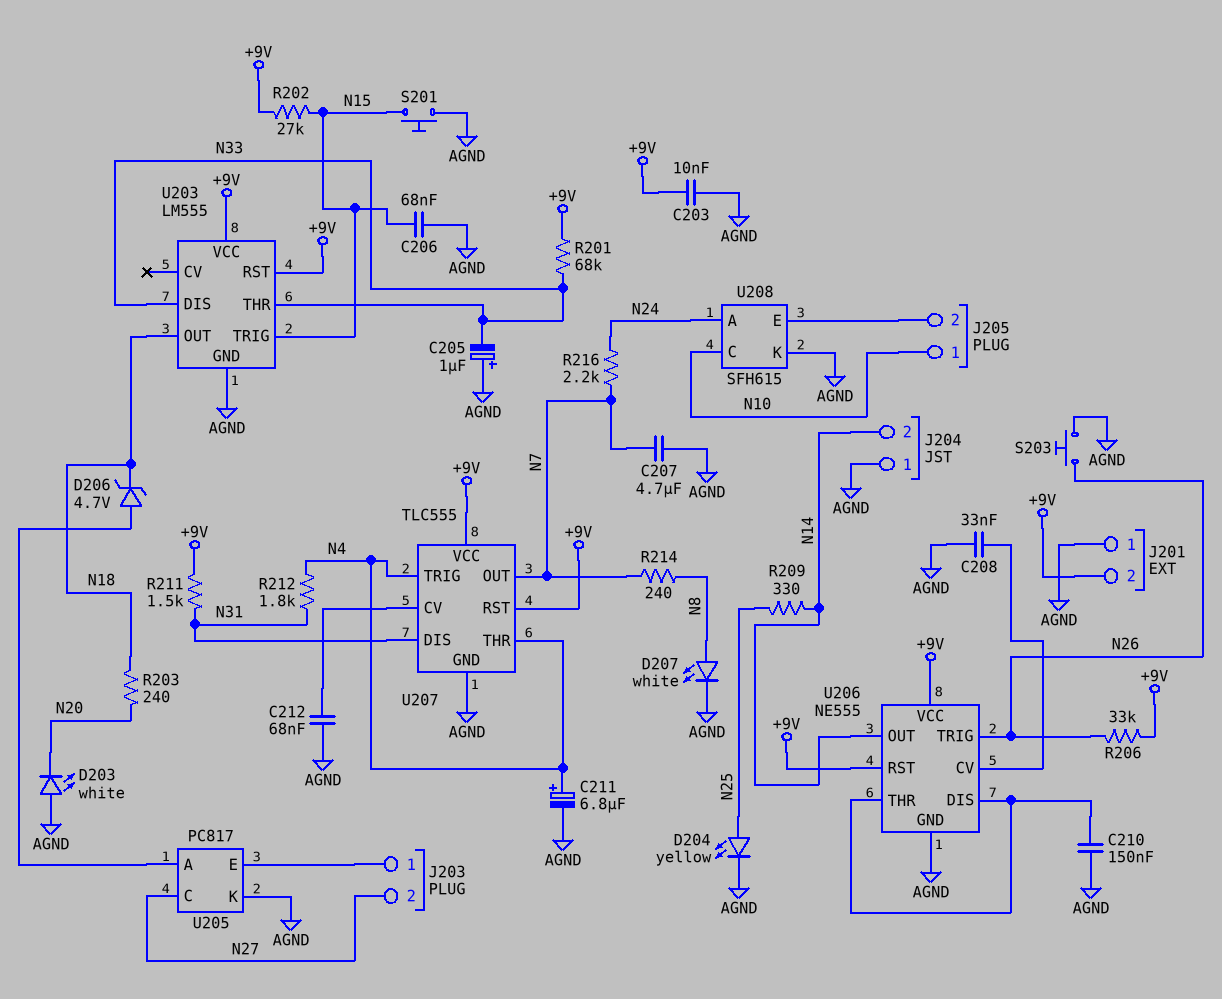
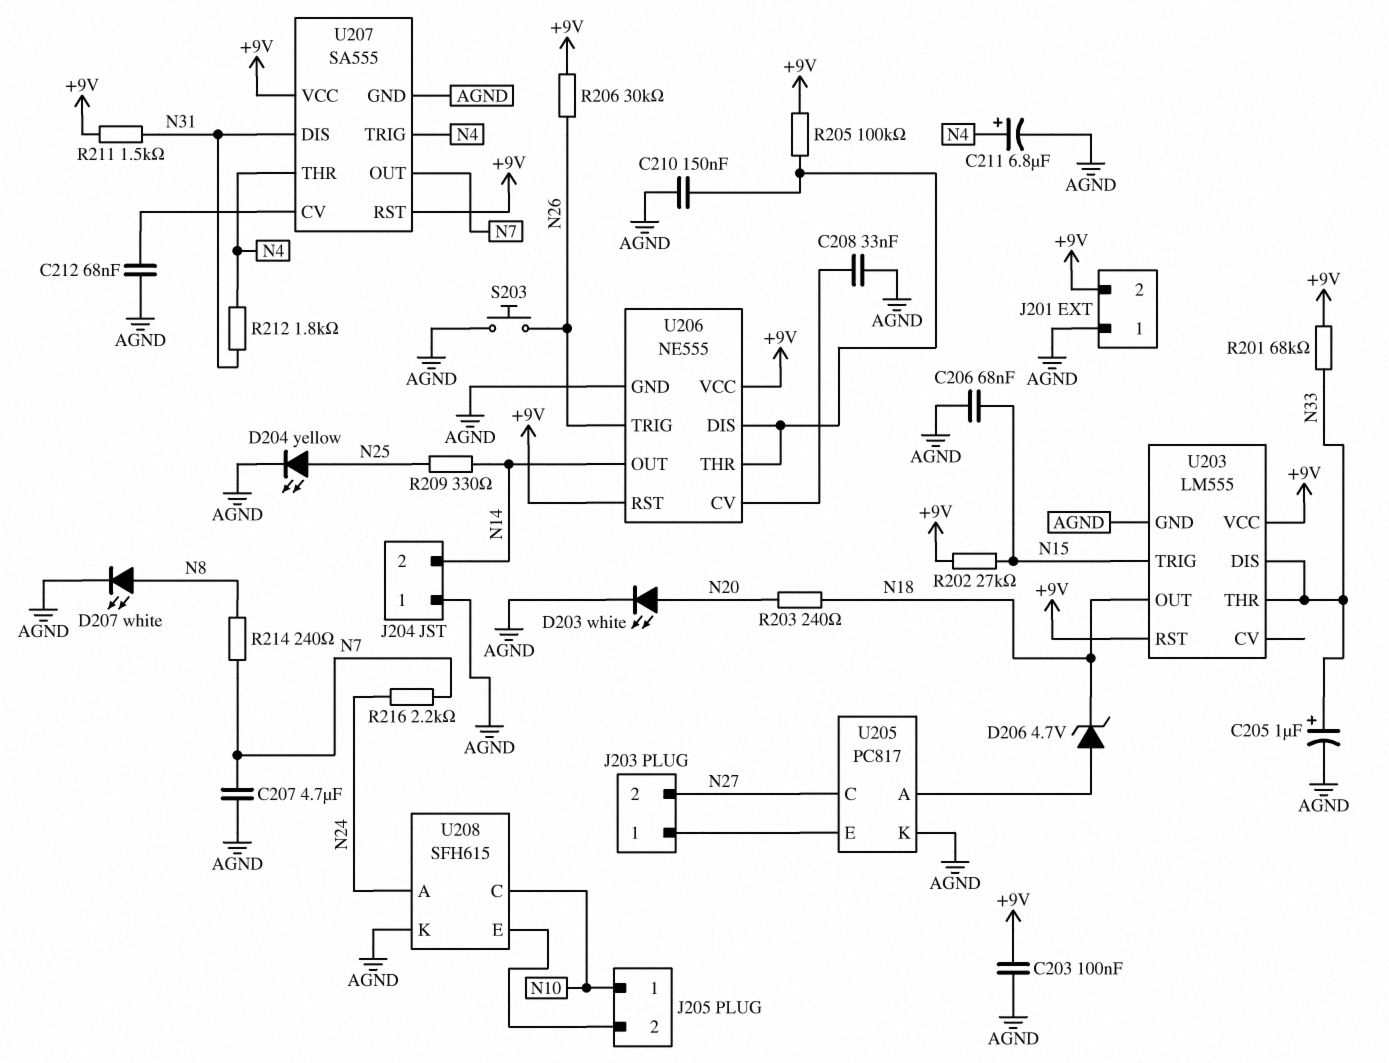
C203: 10nF (+9V, AGND) -> 100nF (+9V, AGND)
C205: 1uF (plus AGND, minus N33) -> 1uF (plus N33, minus AGND)
D203: LED white (A AGND, K N20) -> LED white (A N20, K AGND)
R205: none -> 100k (+9V, U206/DIS)
R206: 33k (+9V, N26) -> 30k (+9V, N26)
S201: button (AGND, N15) -> none
U207: TLC555 -> SA555

